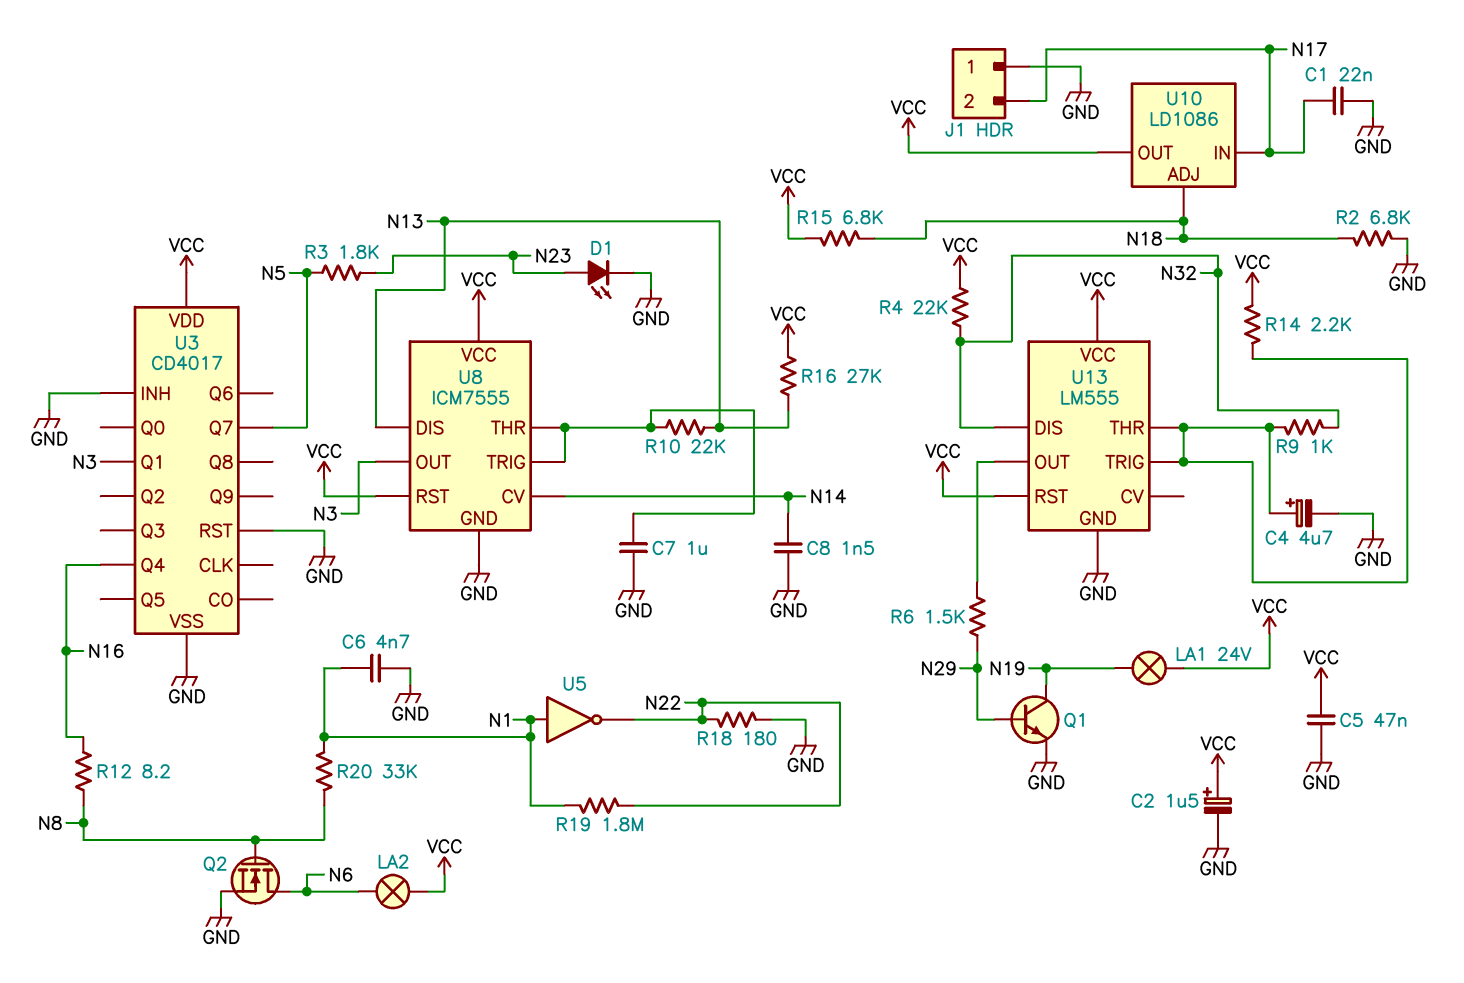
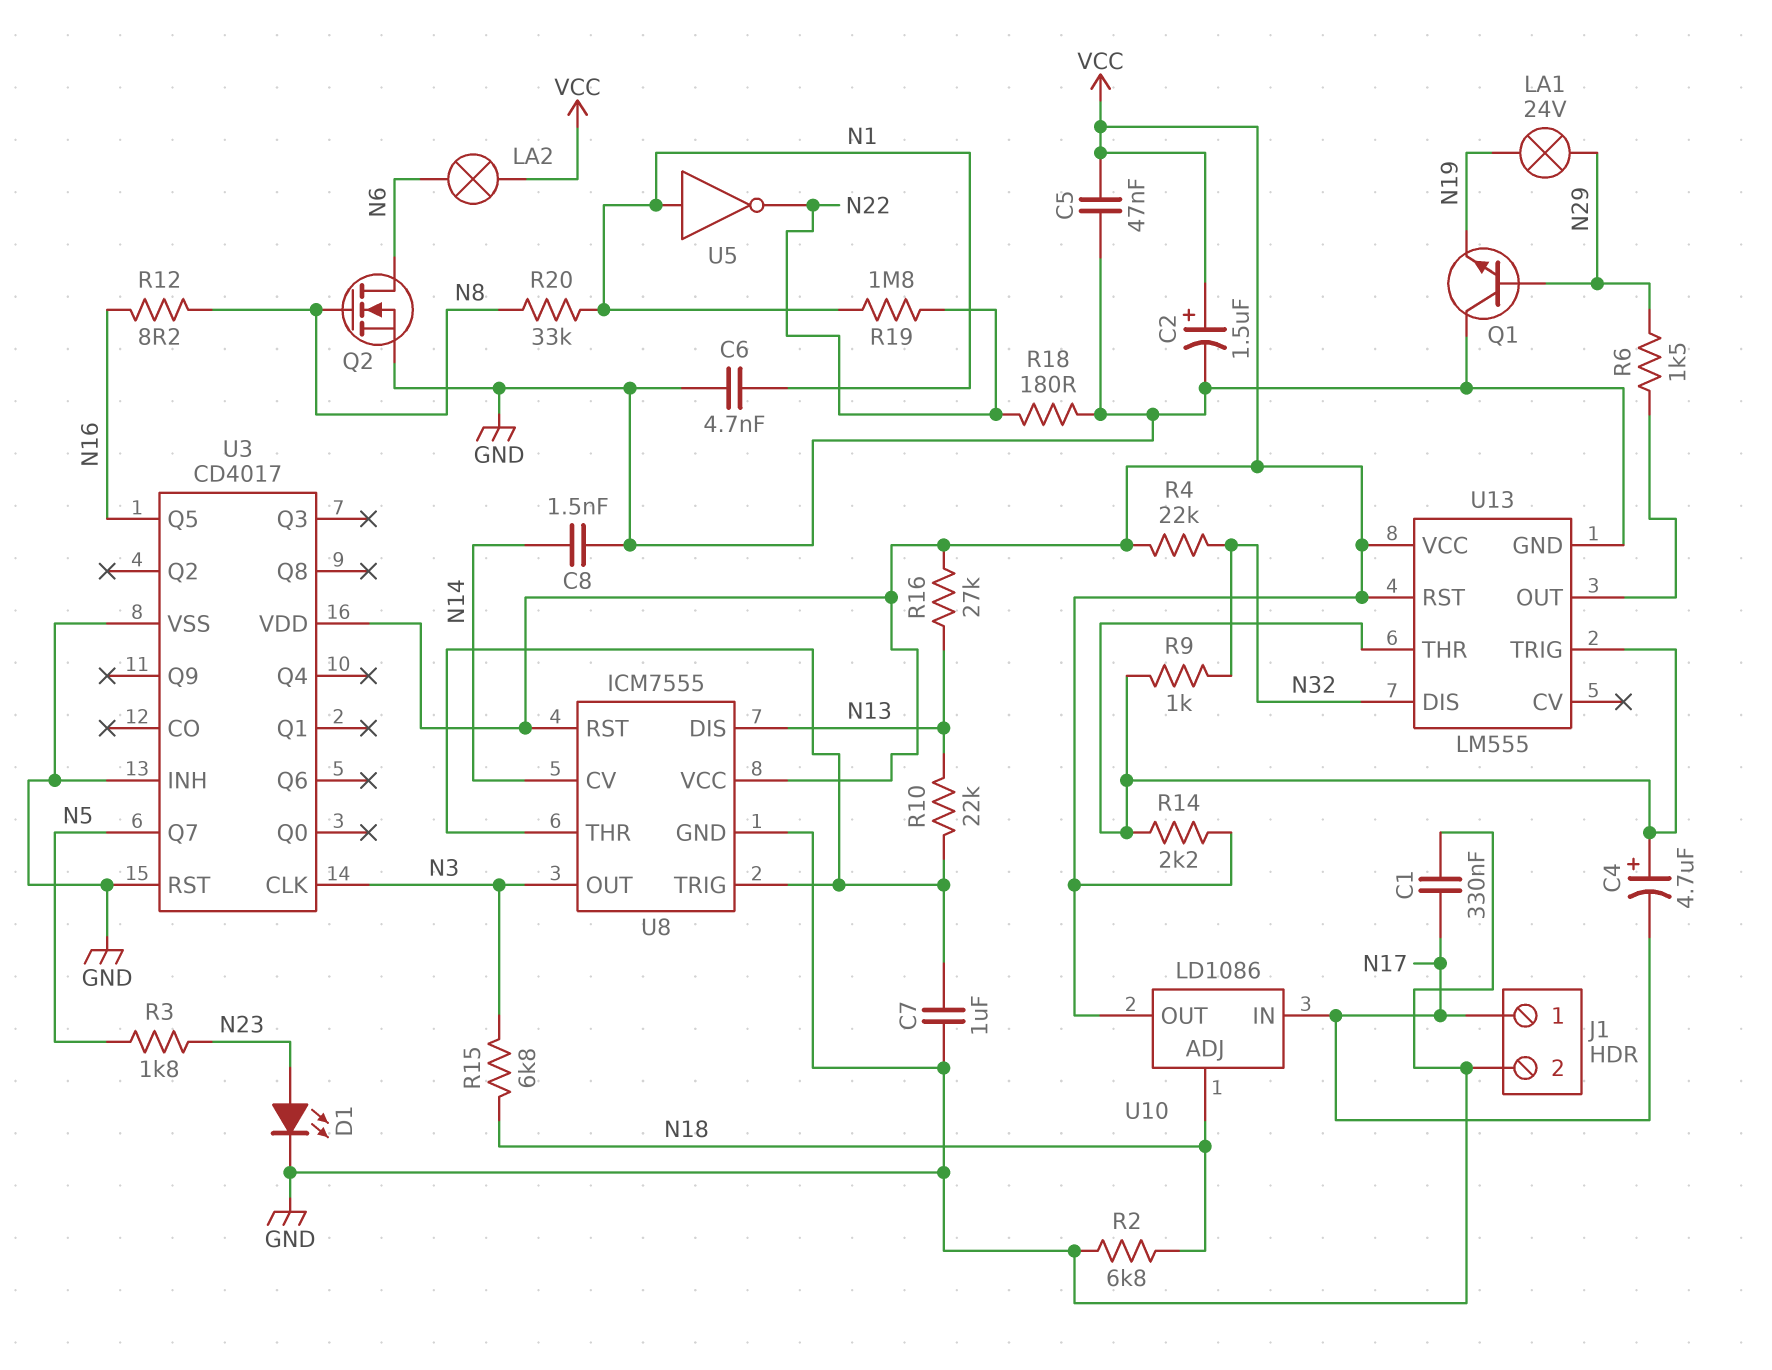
C1: 22nF (GND, N17) -> 330nF (GND, N17)
C4: 4.7uF (plus U13/THR, minus GND) -> 4.7uF (plus U13/THR, minus N17)
J1 pin 1: GND -> N17
J1 pin 2: N17 -> GND
LA1: lamp 24V (N19, VCC) -> lamp 24V (N19, N29)
Q1: NPN (B N29, C N19, E GND) -> NPN (B N29, C GND, E N19)
R15: 6.8k (N18, VCC) -> 6.8k (N3, N18)
U3 pin CLK: none -> N3
U3 pin Q1: N3 -> none
U3 pin Q4: N16 -> none
U3 pin Q5: none -> N16

